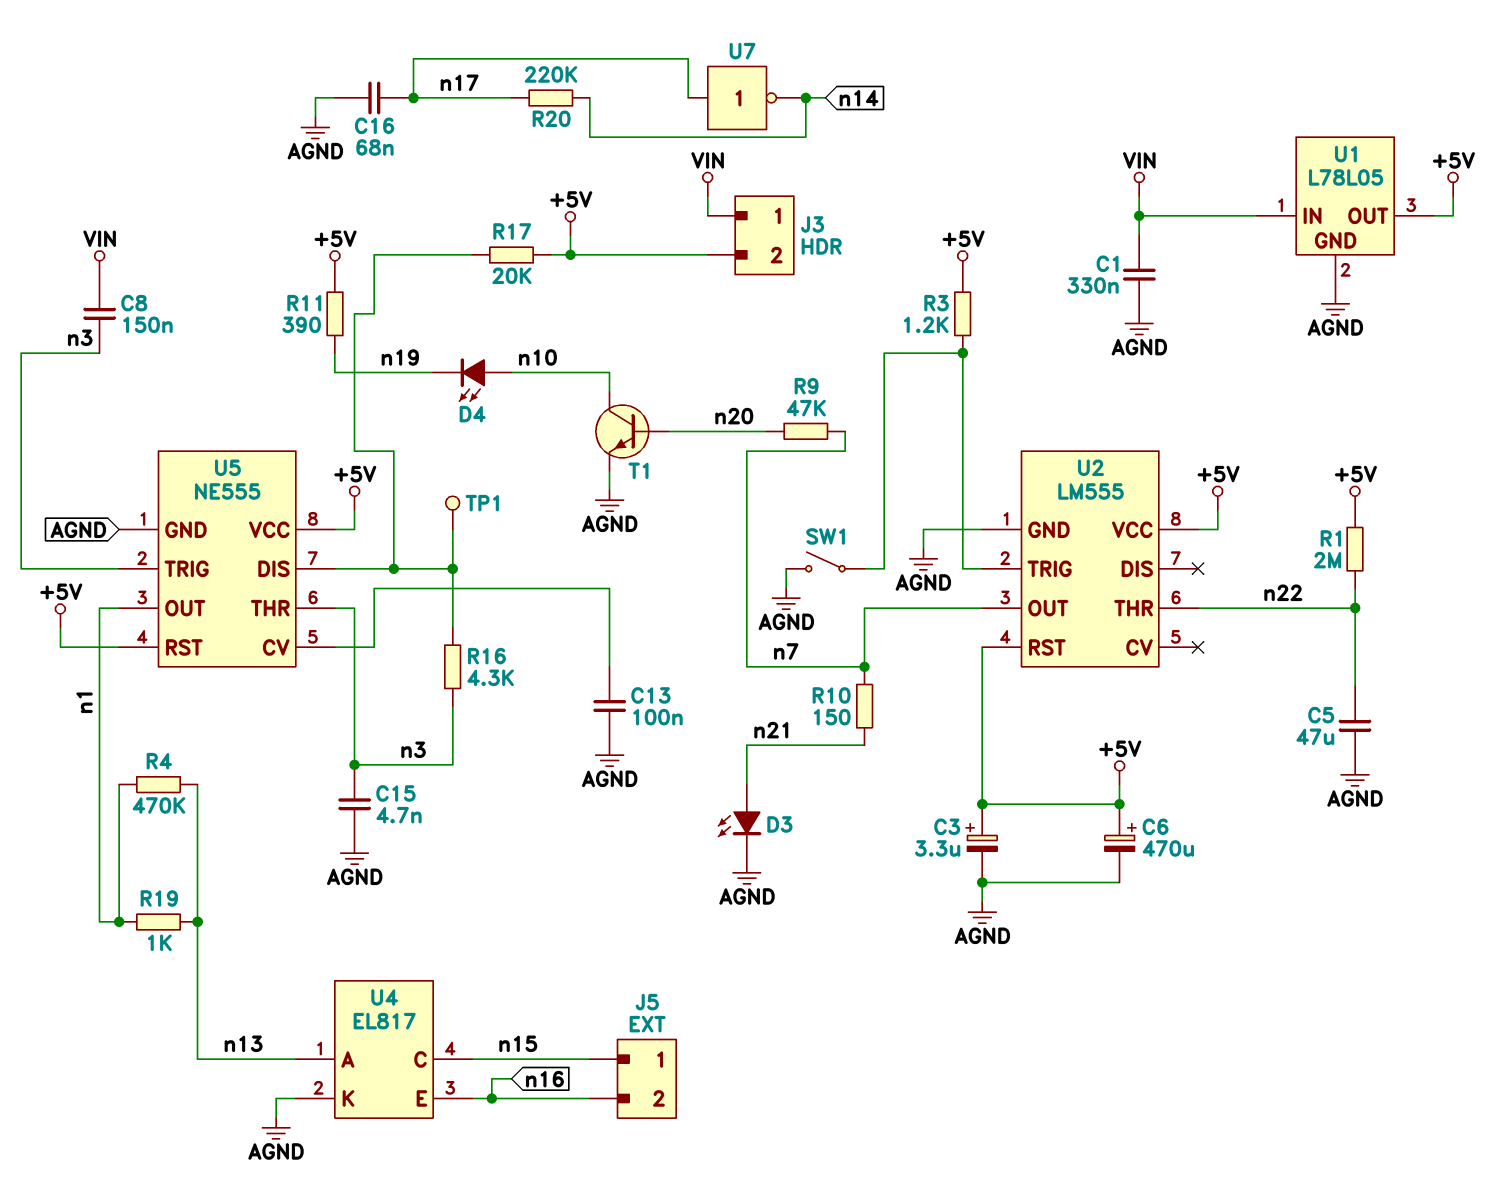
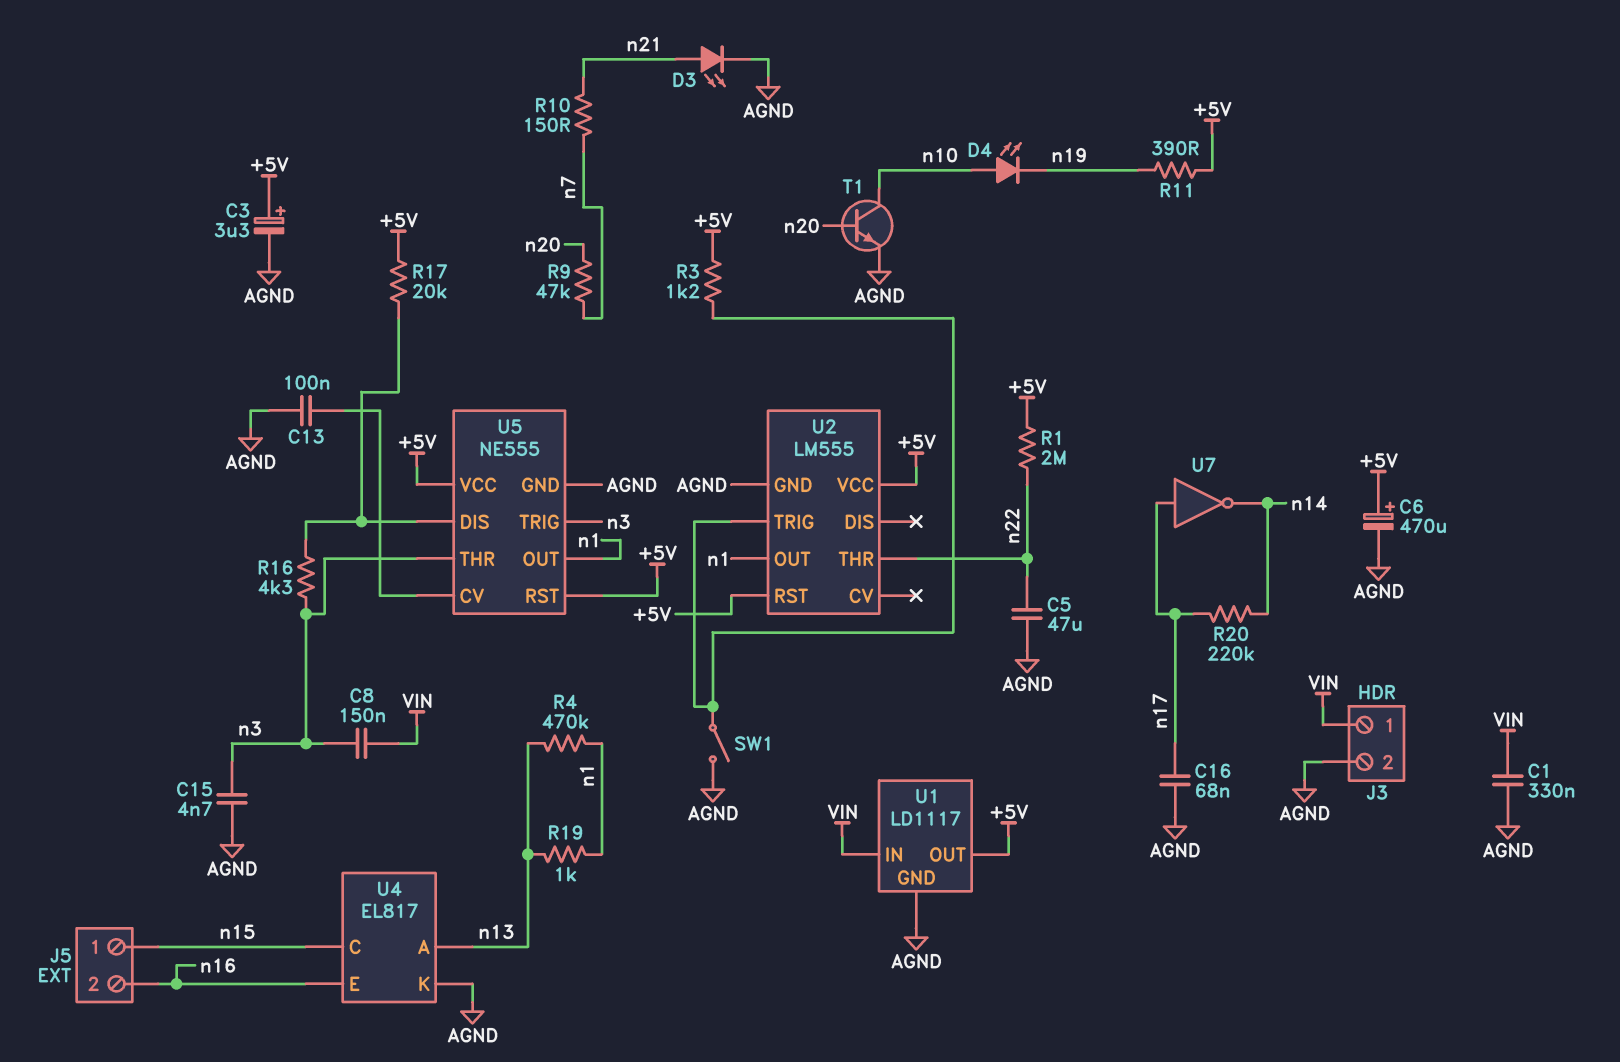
J3 pin 2: +5V -> AGND
TP1: test point (U5/DIS) -> none
U1: L78L05 -> LD1117
U2 pin OUT: n7 -> n1

